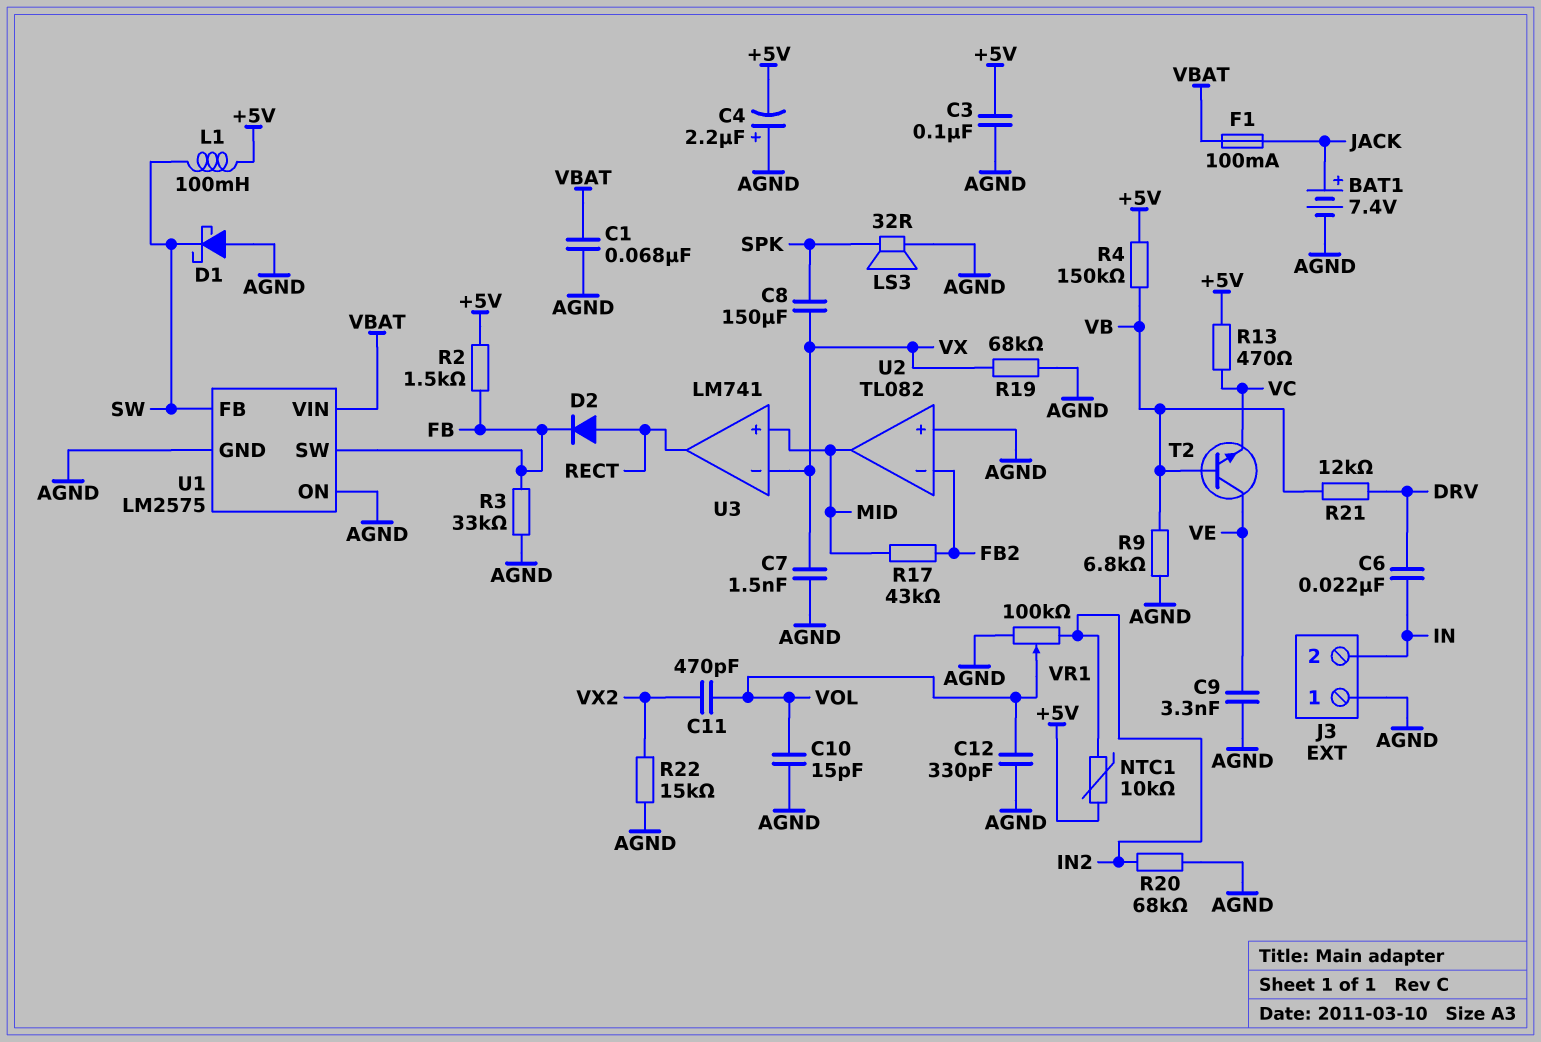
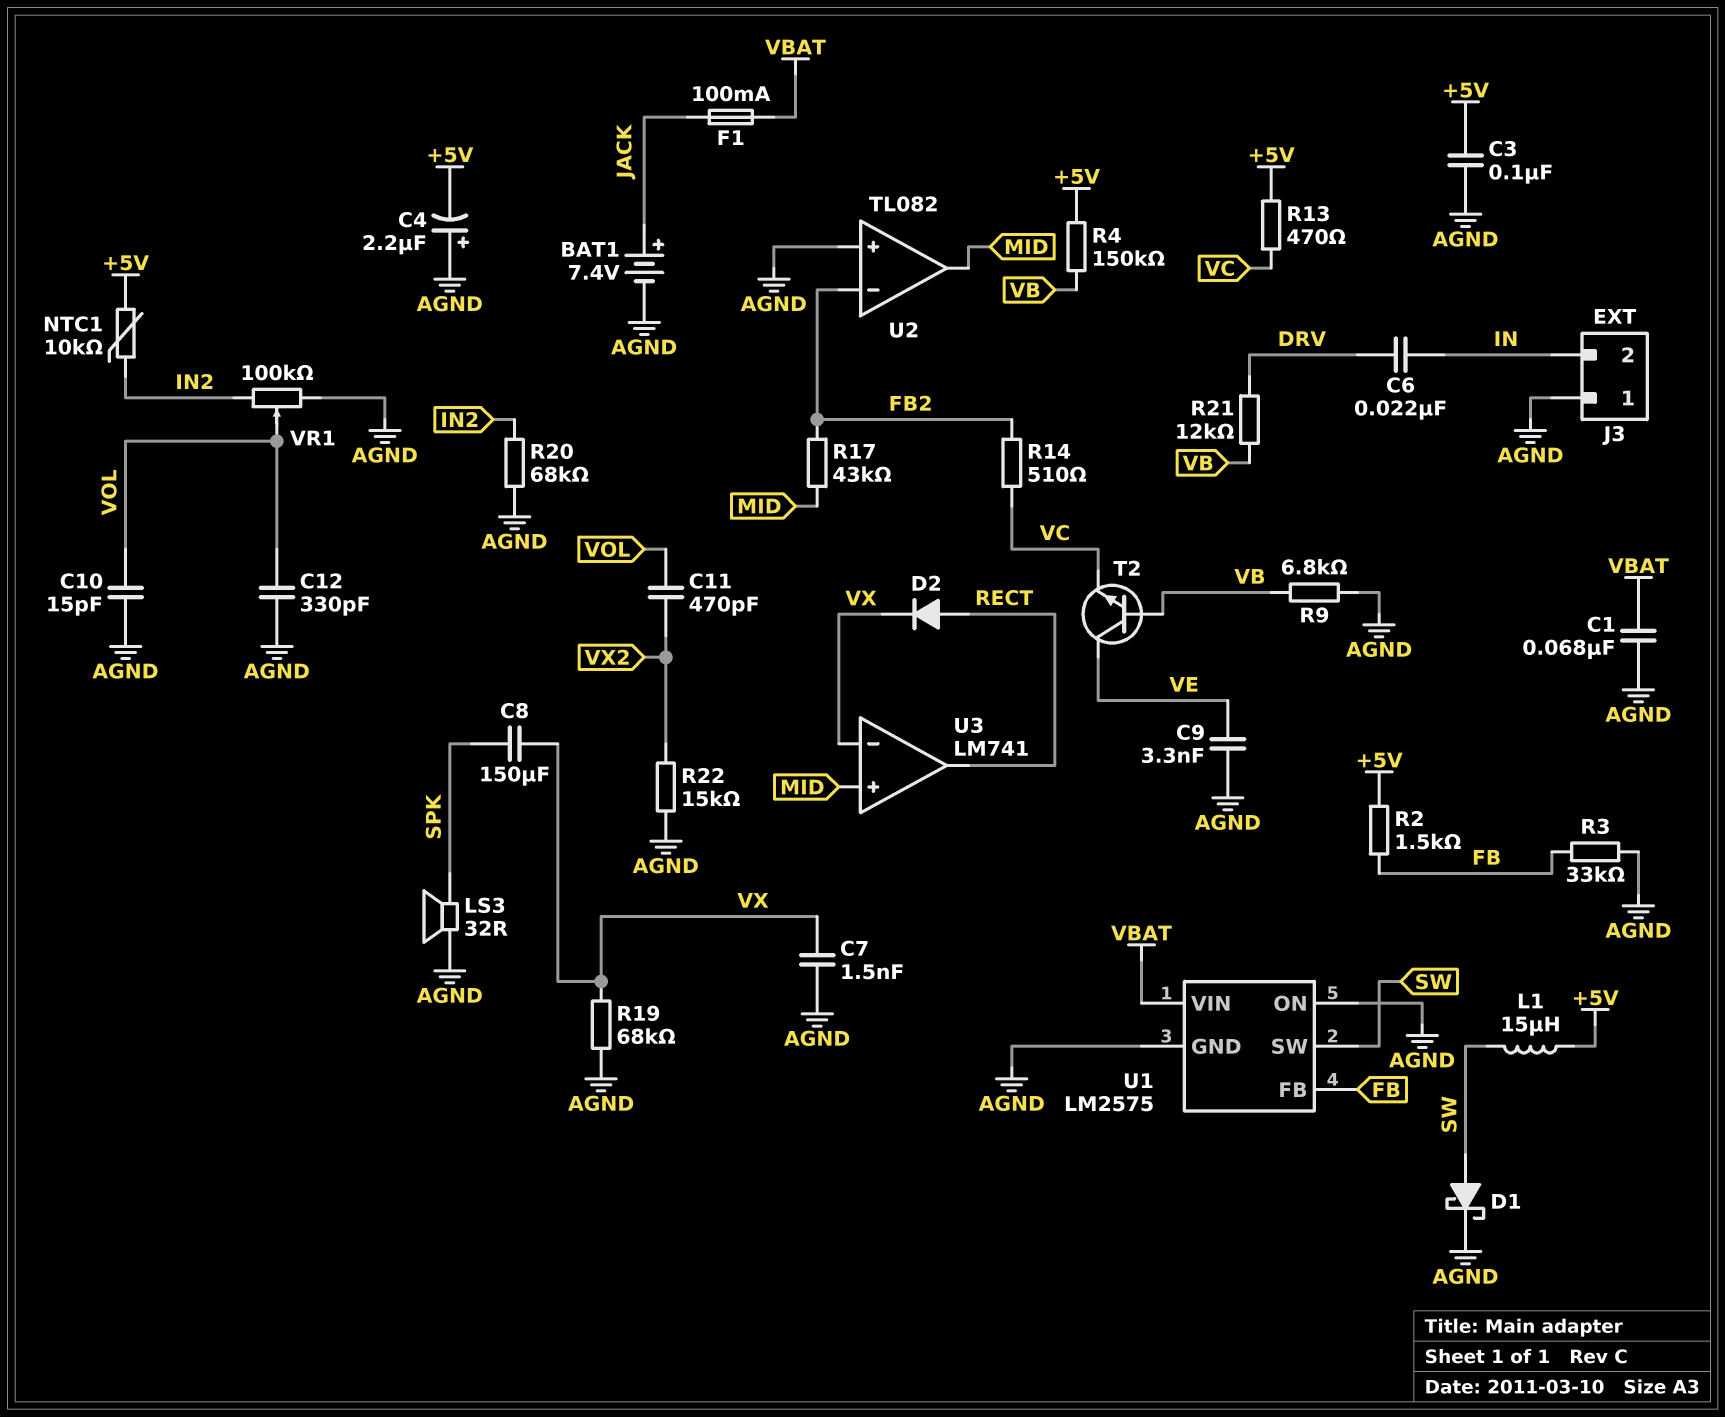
D1: schottky (A AGND, K SW) -> schottky (A SW, K AGND)
D2: diode (A RECT, K FB) -> diode (A RECT, K VX)
L1: 100mH (+5V, SW) -> 15uH (+5V, SW)
R14: none -> 510 (FB2, VC)
U1 pin FB: SW -> FB
U1 pin SW: FB -> SW

